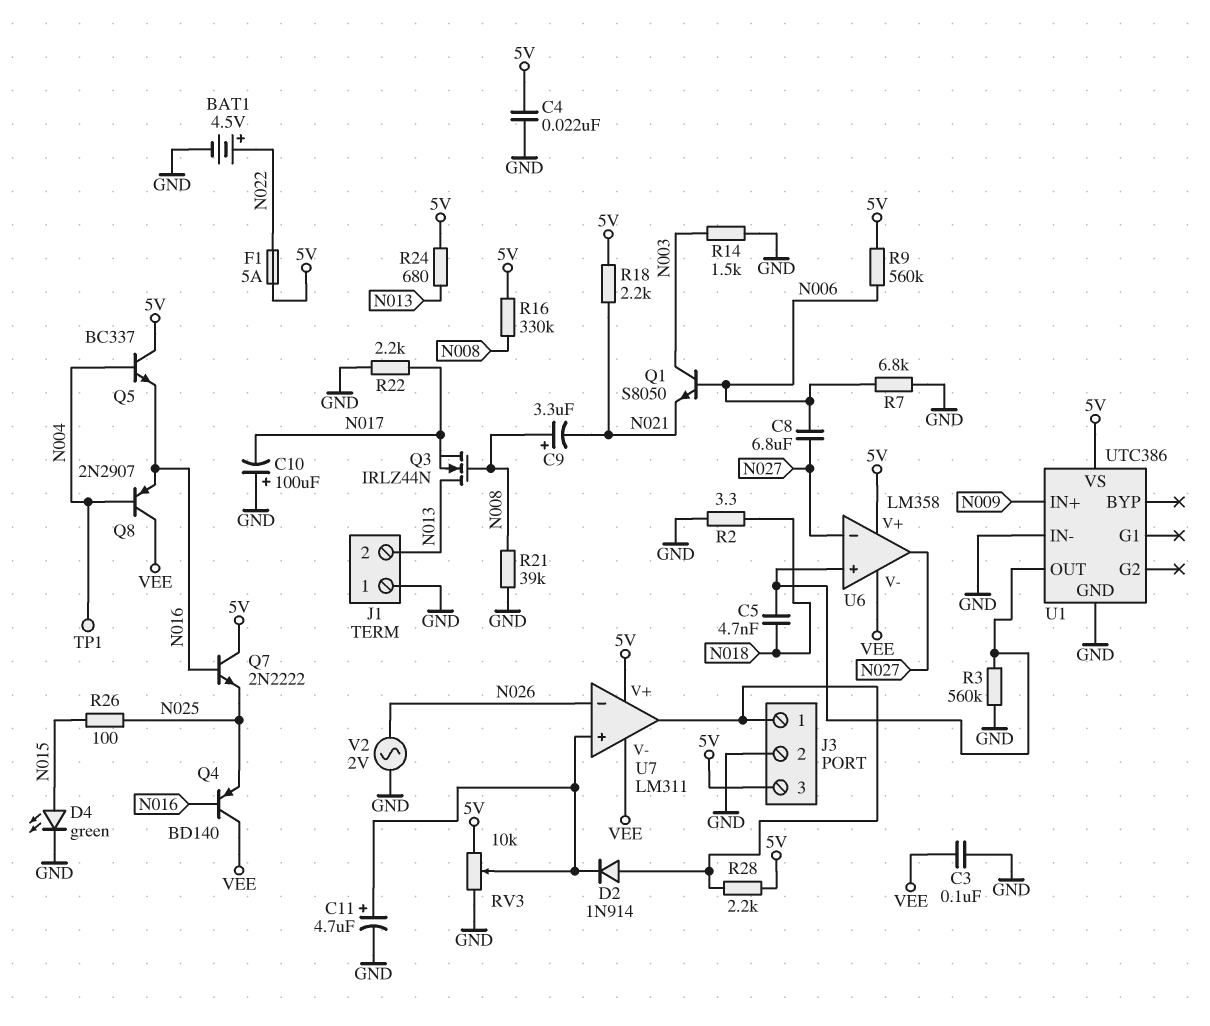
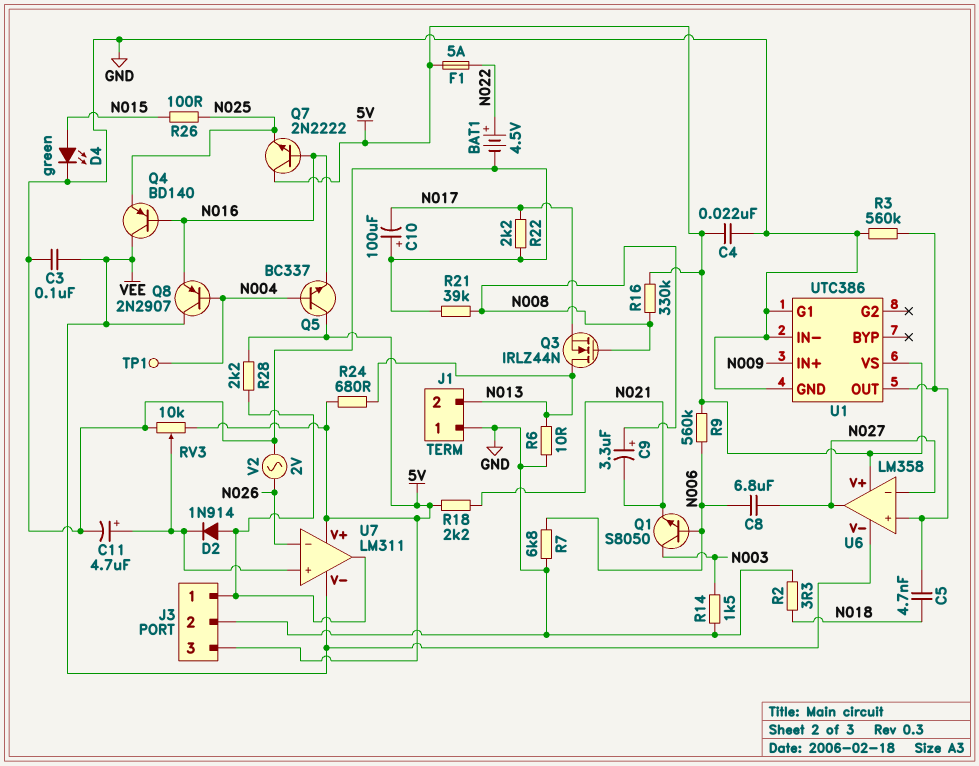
R6: none -> 10 (GND, N013)
U1 pin G1: none -> GND

